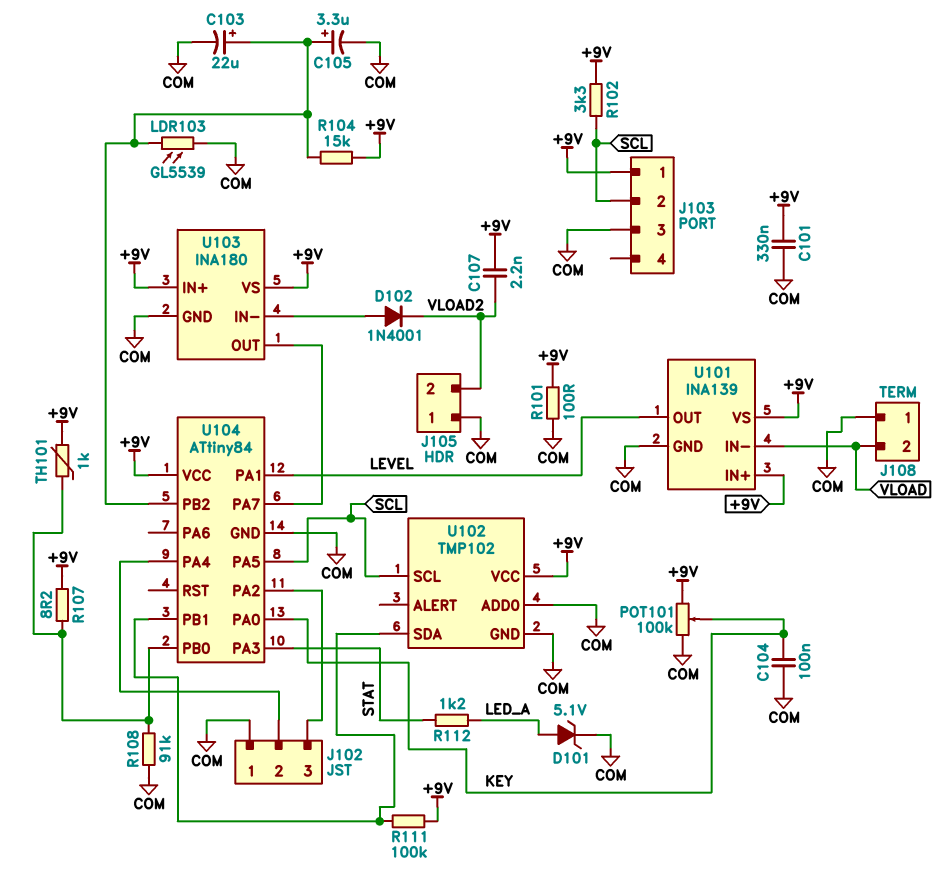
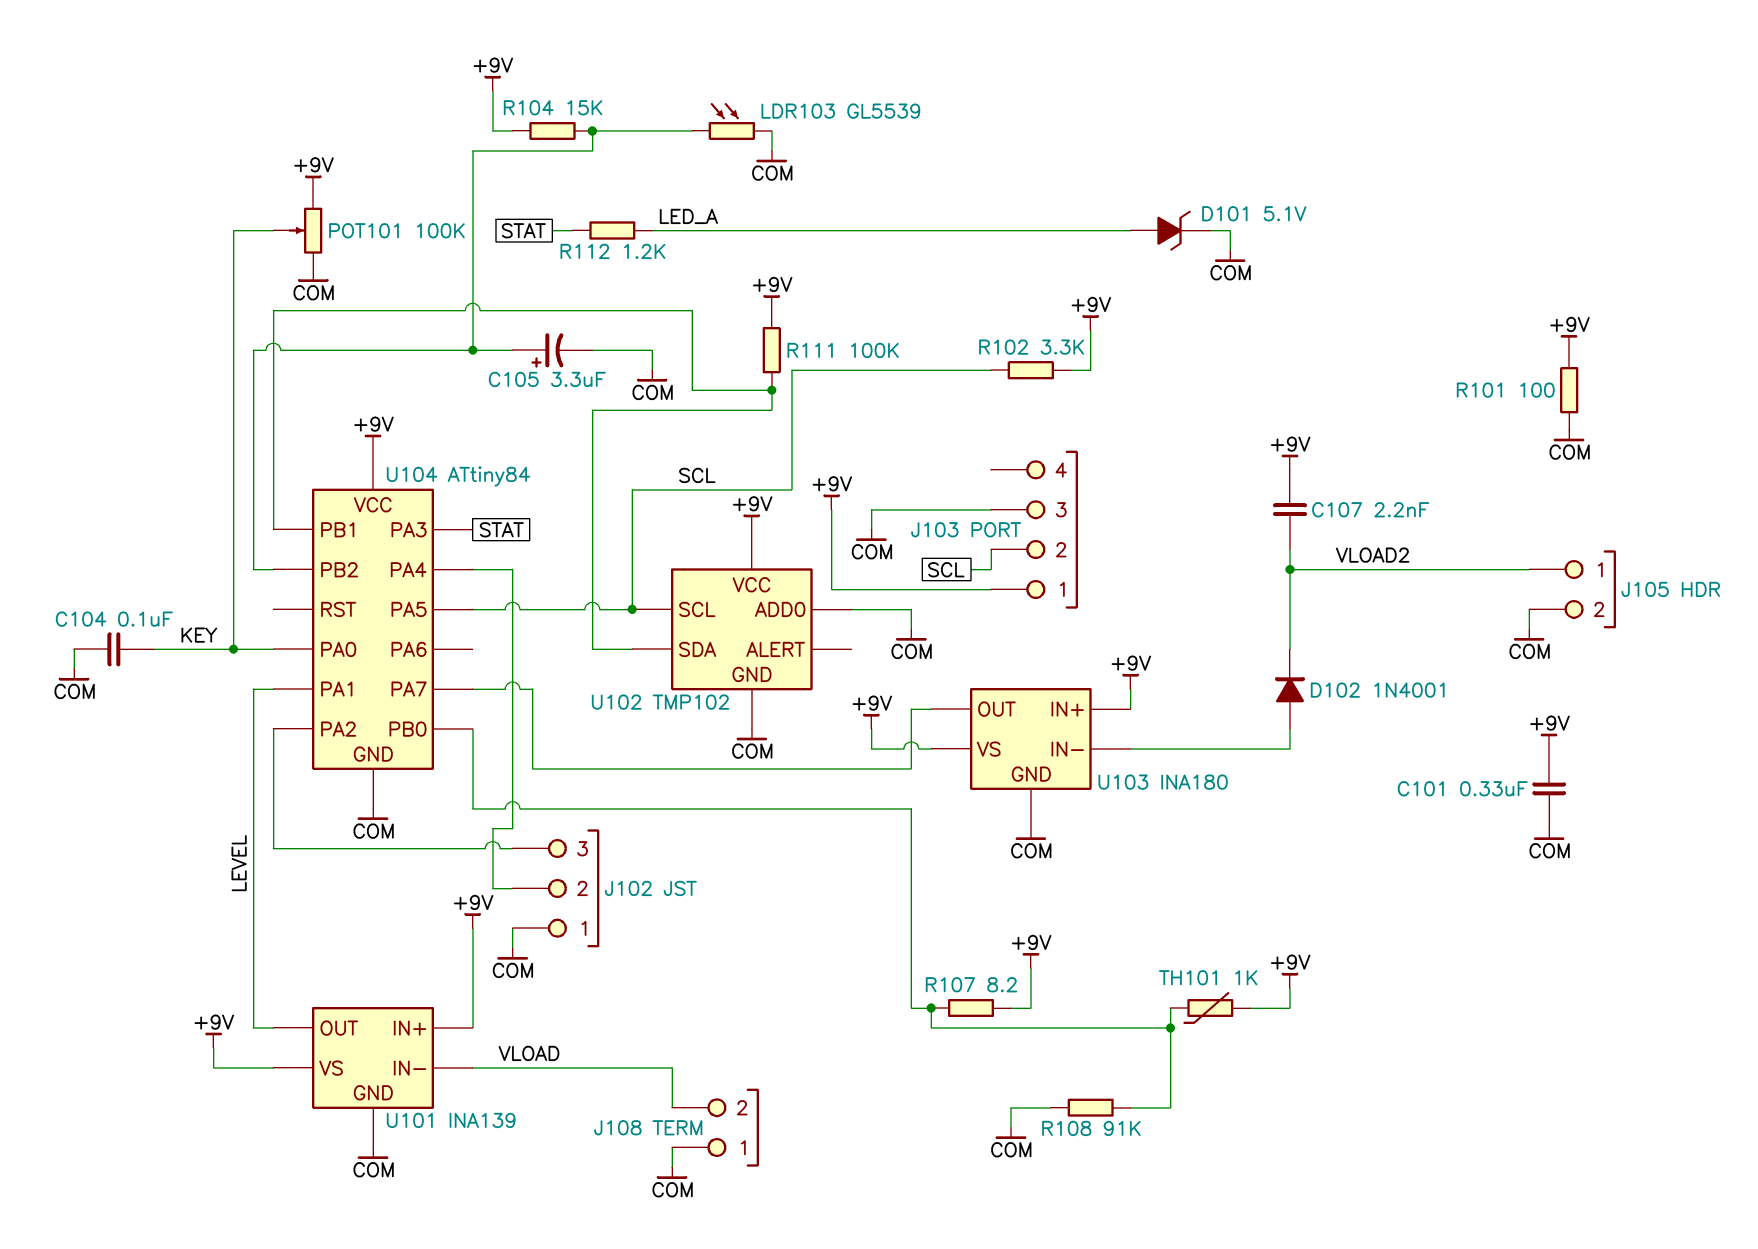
C103: 22uF (plus U104/PB2, minus COM) -> none
J105 pin 1: COM -> VLOAD2
J105 pin 2: VLOAD2 -> COM

